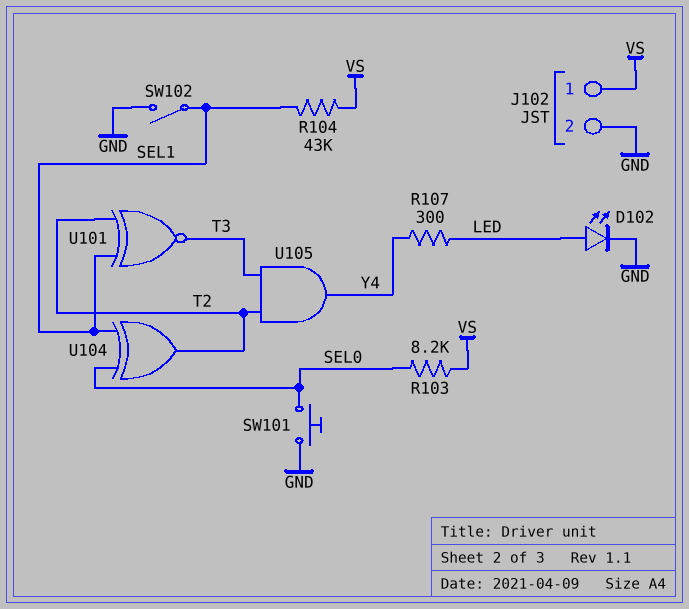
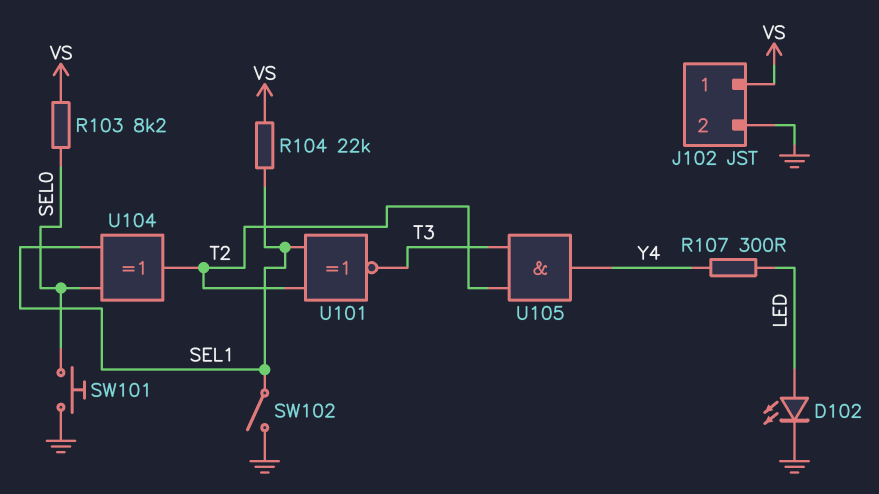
R104: 43k (SEL1, VS) -> 22k (SEL1, VS)

